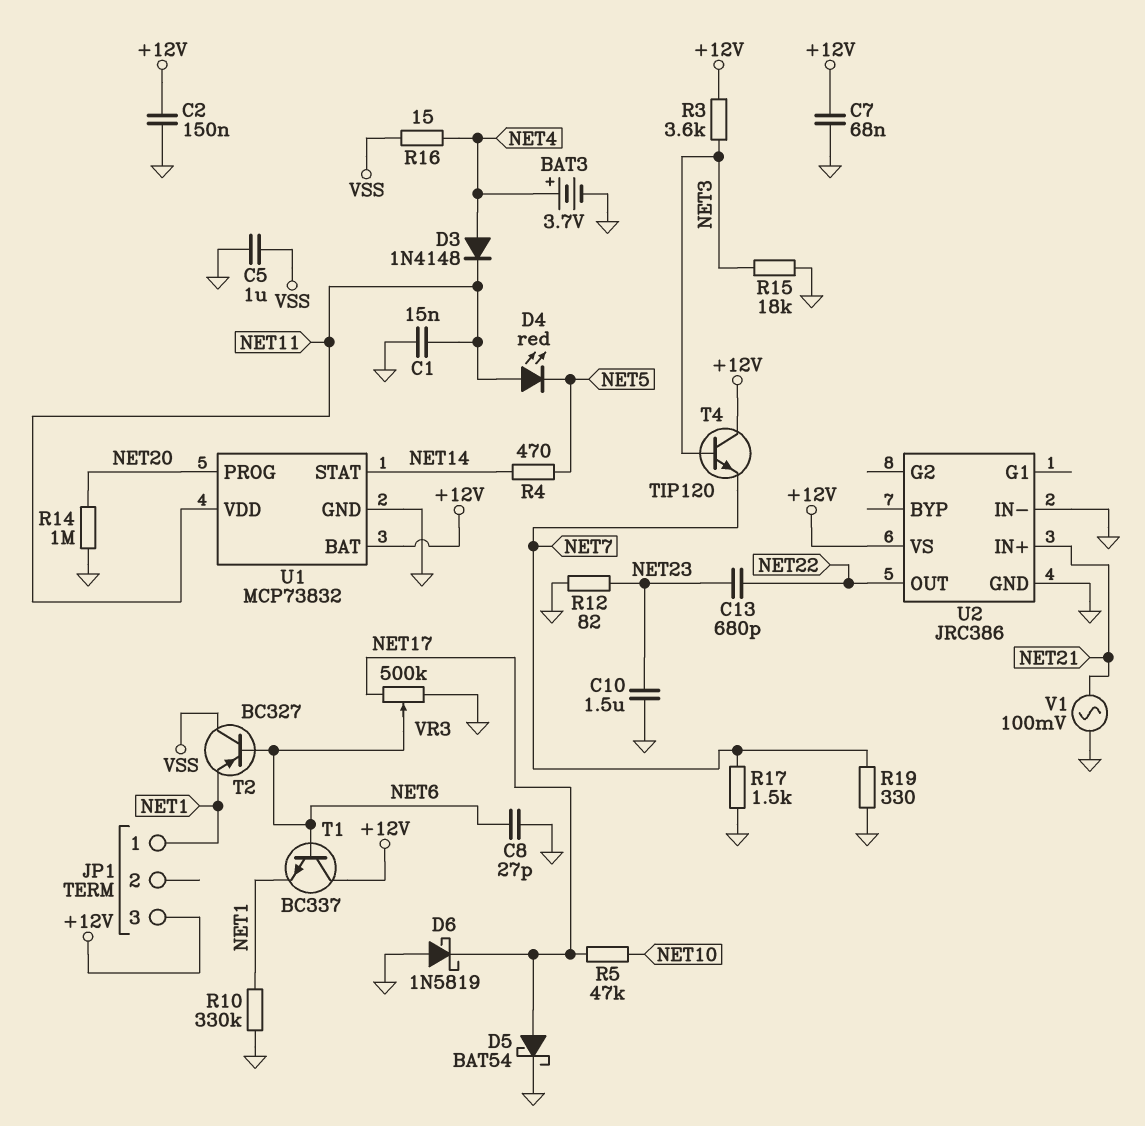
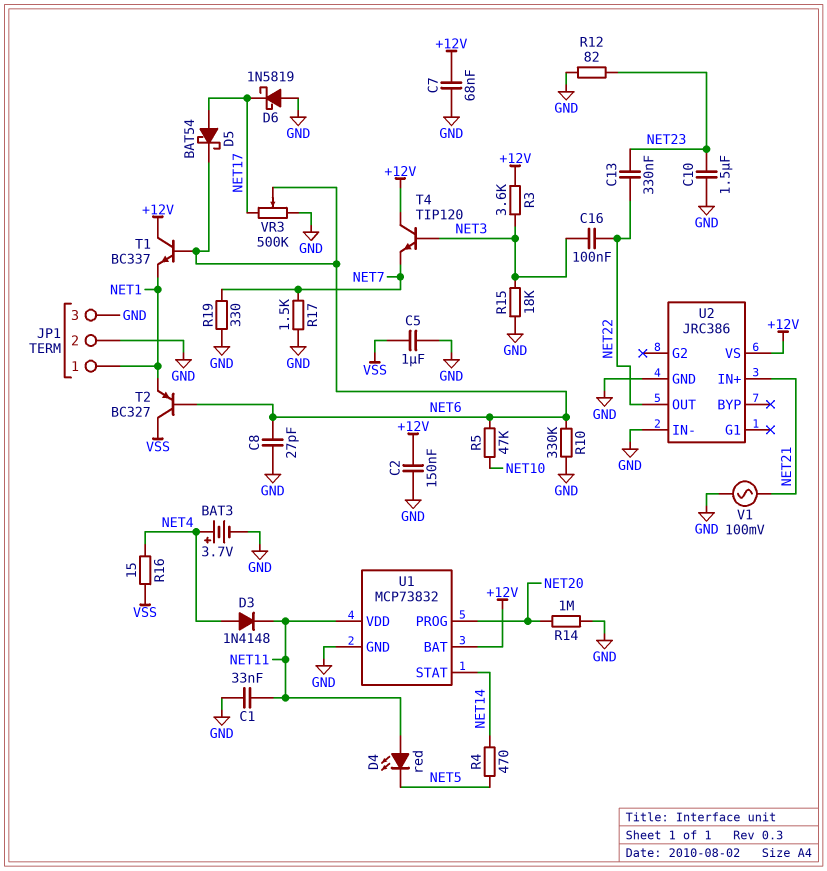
C1: 15nF (GND, NET11) -> 33nF (GND, NET11)
C13: 680pF (NET22, NET23) -> 330nF (NET22, NET23)
C16: none -> 100nF (NET3, NET22)
D5: schottky BAT54 (A NET17, K GND) -> schottky BAT54 (A NET17, K NET6)
JP1 pin 2: none -> GND
JP1 pin 3: +12V -> GND
R5: 47k (NET10, NET17) -> 47k (NET6, NET10)
R10: 330k (GND, NET1) -> 330k (GND, NET6)

